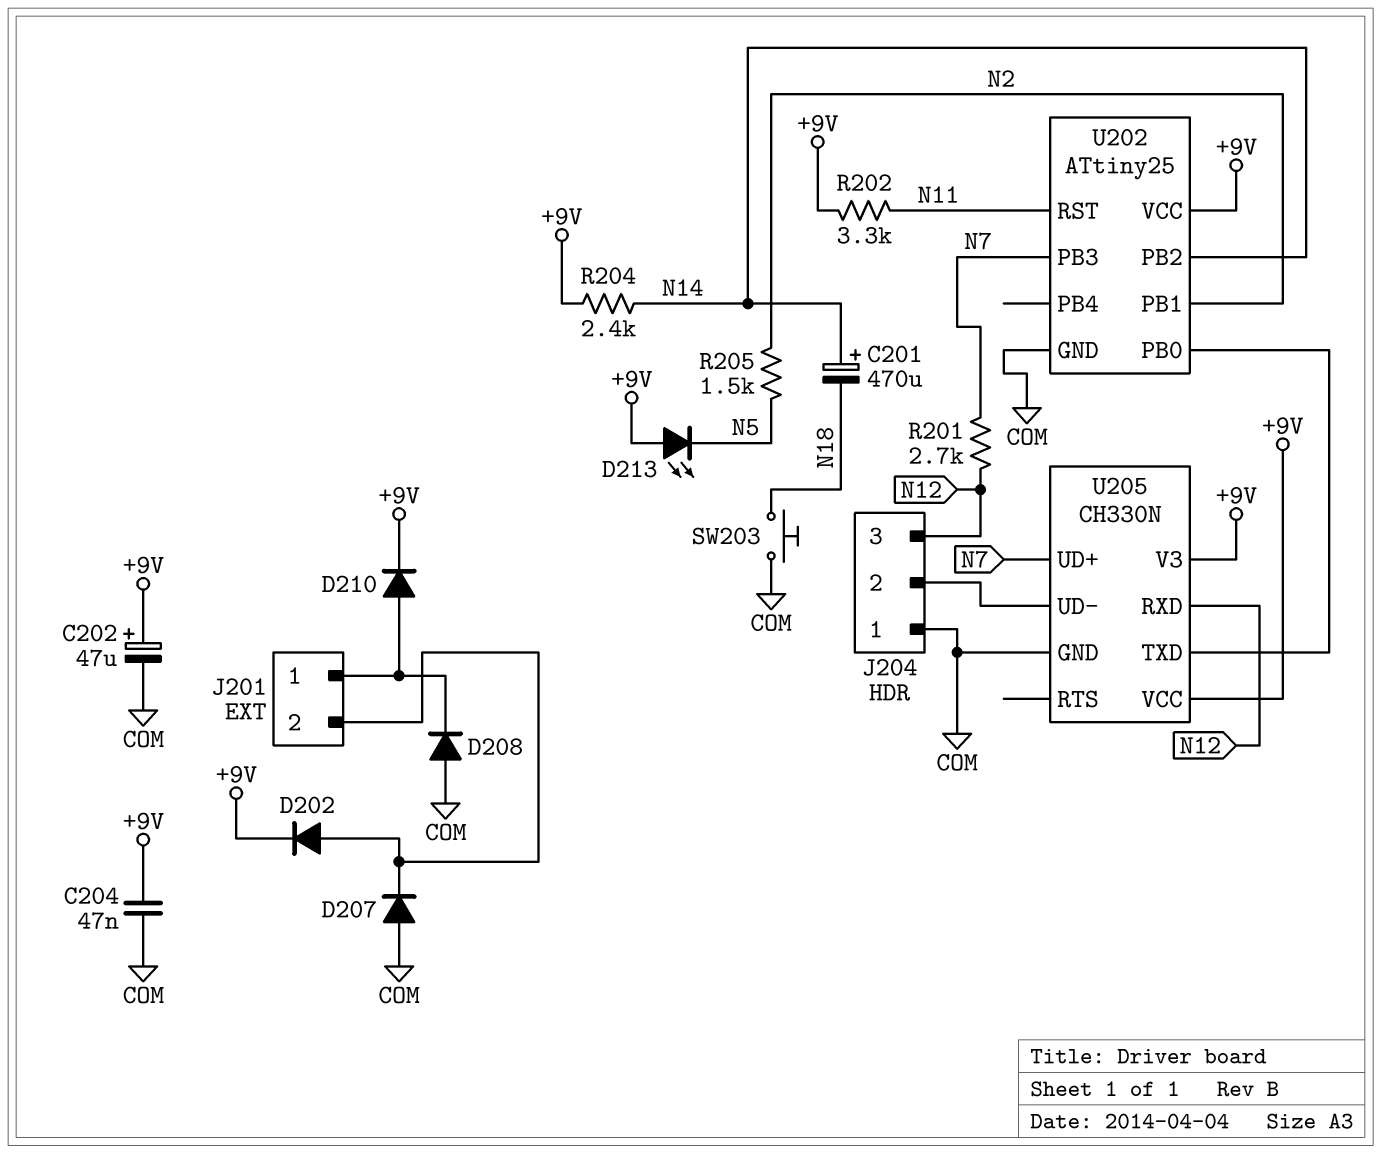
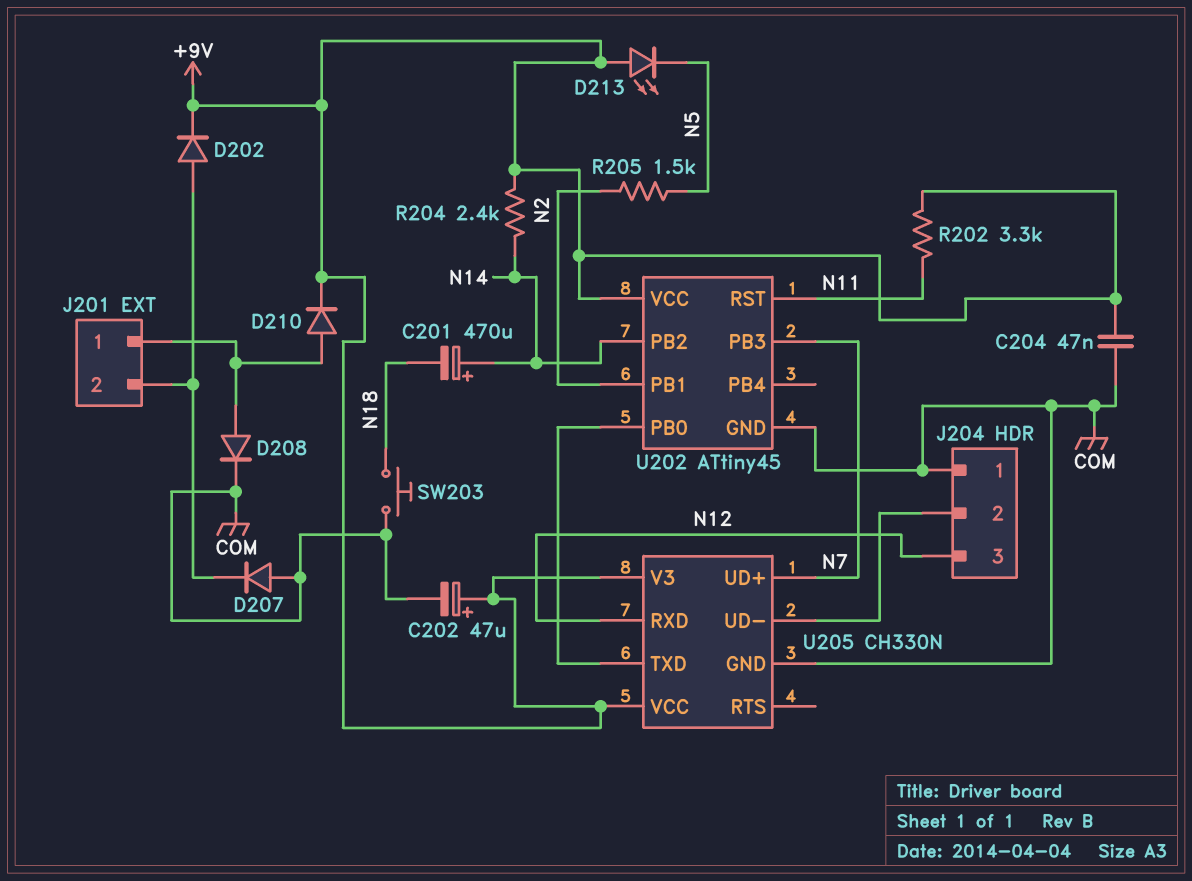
D208: diode (A COM, K J201/1) -> diode (A J201/1, K COM)
R201: 2.7k (N7, N12) -> none
U202: ATtiny25 -> ATtiny45

